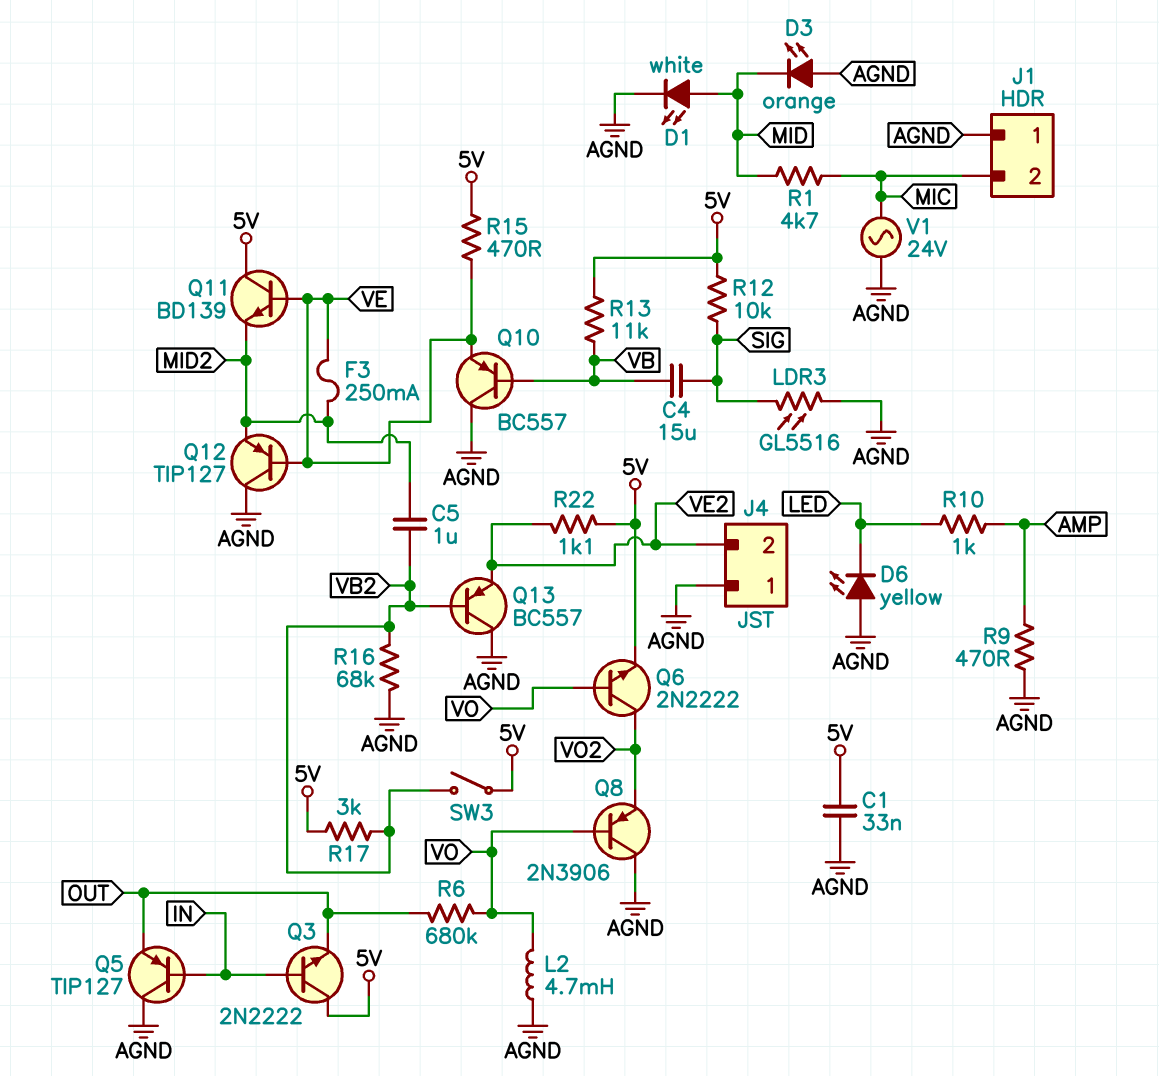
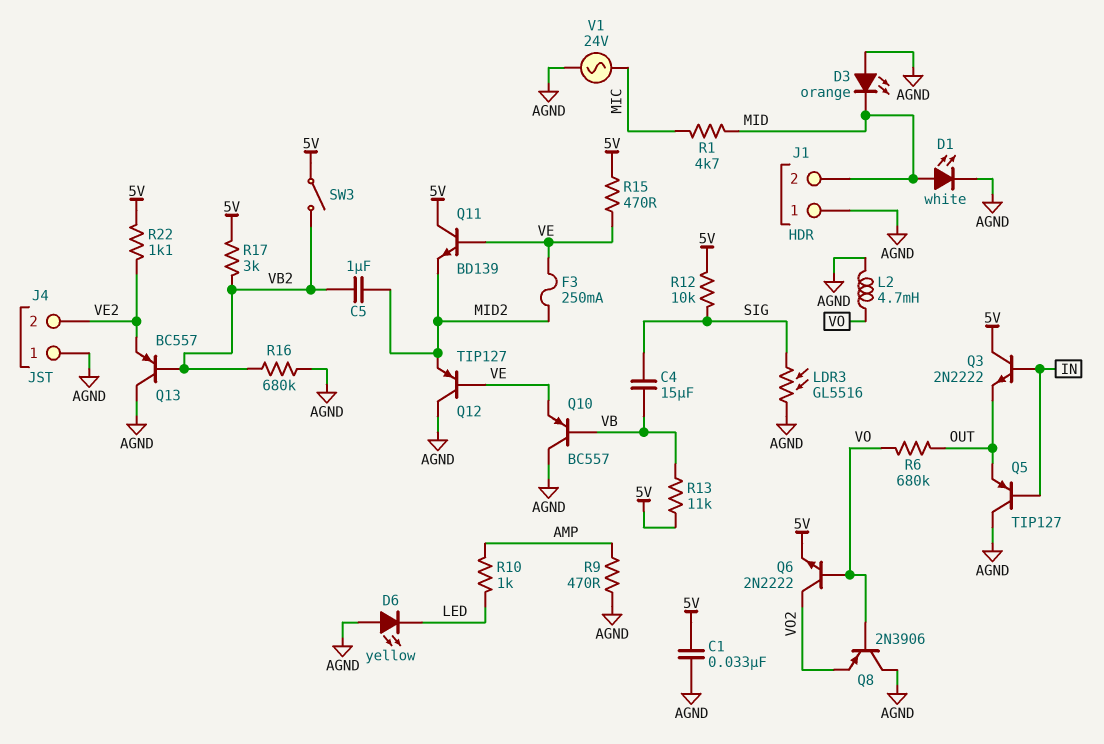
J1 pin 2: MIC -> MID
R16: 68k (AGND, VB2) -> 680k (AGND, VB2)

